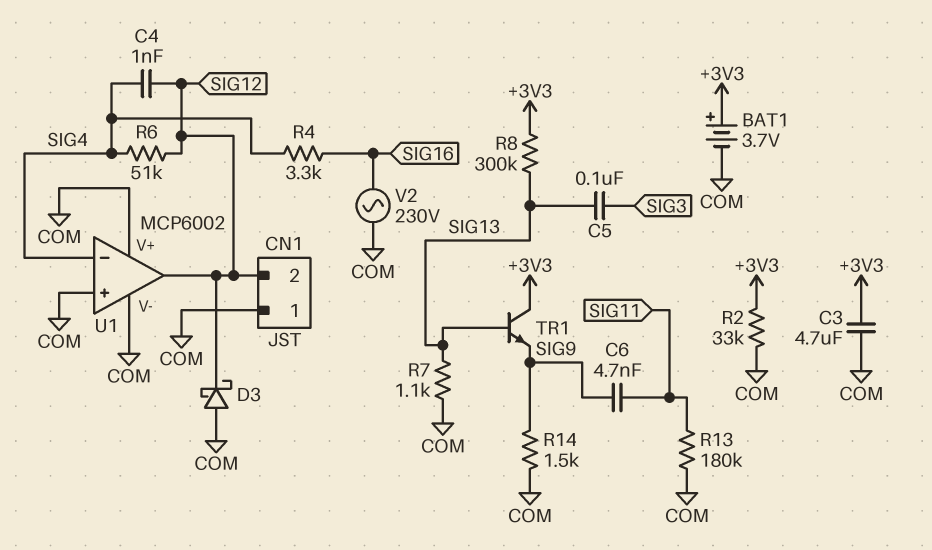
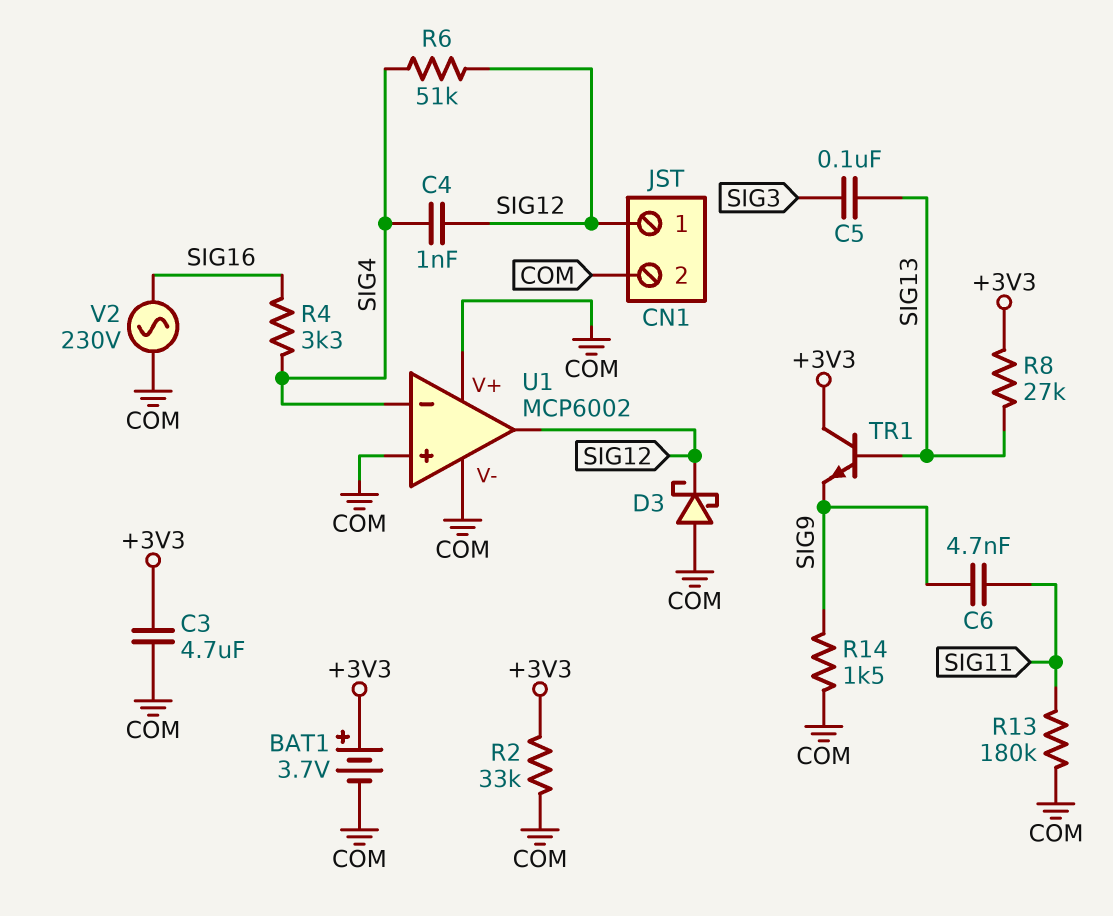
CN1 pin 1: COM -> SIG12
CN1 pin 2: SIG12 -> COM
R7: 1.1k (COM, SIG13) -> none
R8: 300k (+3V3, SIG13) -> 27k (+3V3, SIG13)

